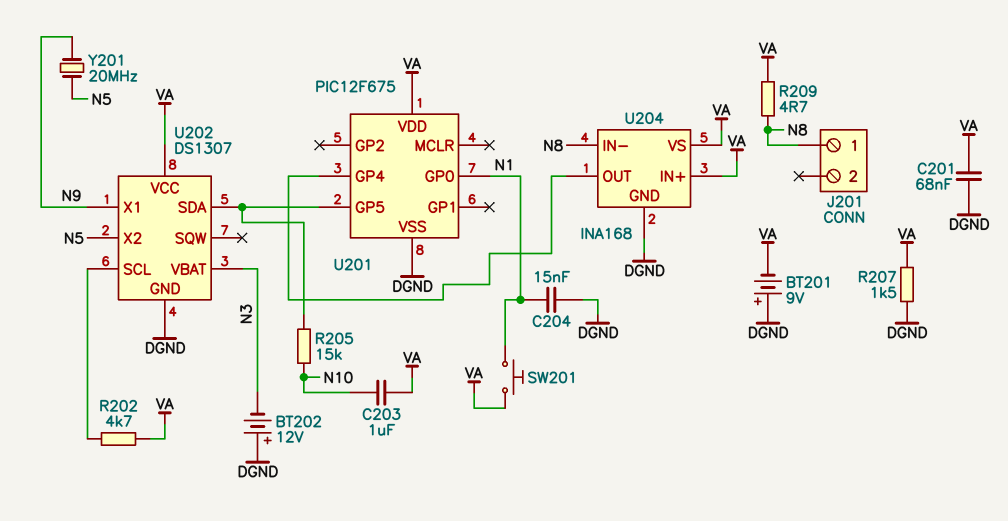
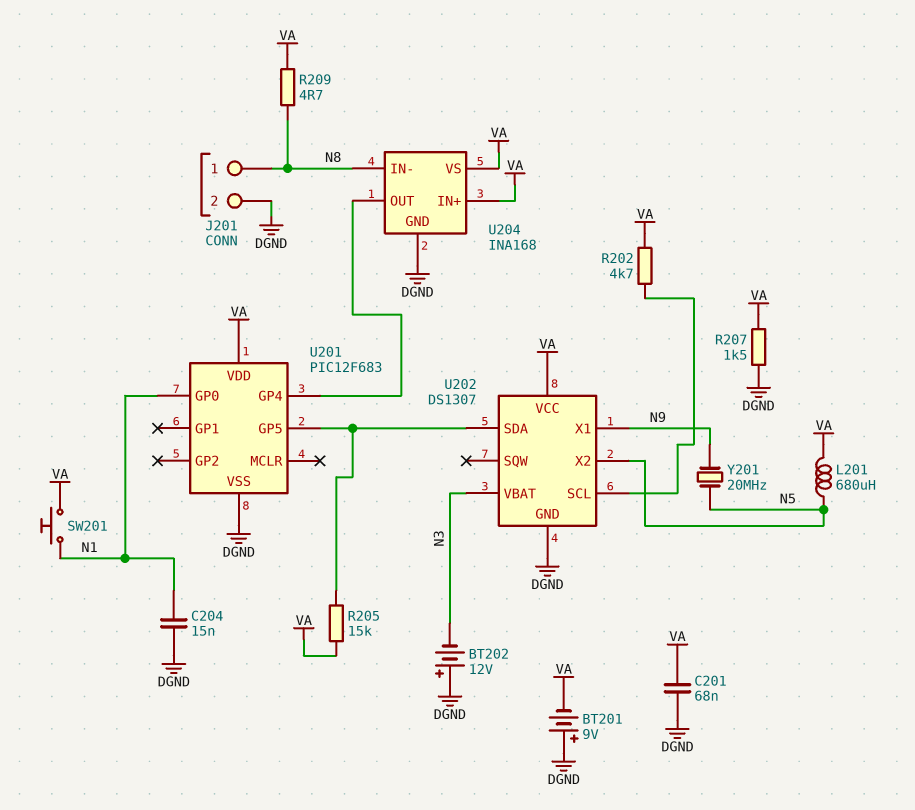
C203: 1uF (N10, VA) -> none
J201 pin 2: none -> DGND
L201: none -> 680uH (N5, VA)
R205: 15k (N10, U201/GP5) -> 15k (U201/GP5, VA)
U201: PIC12F675 -> PIC12F683

